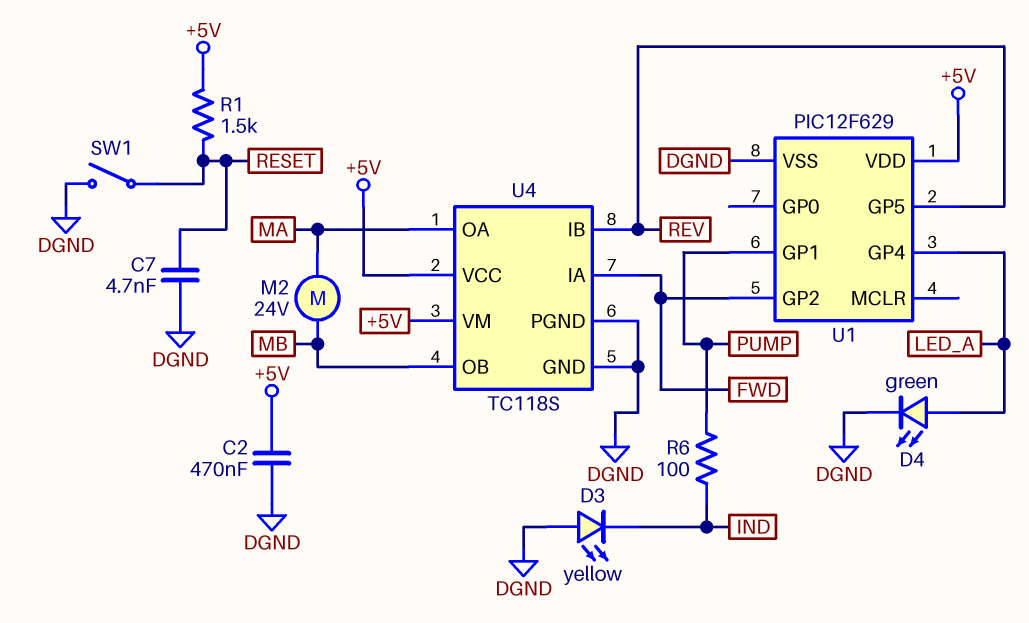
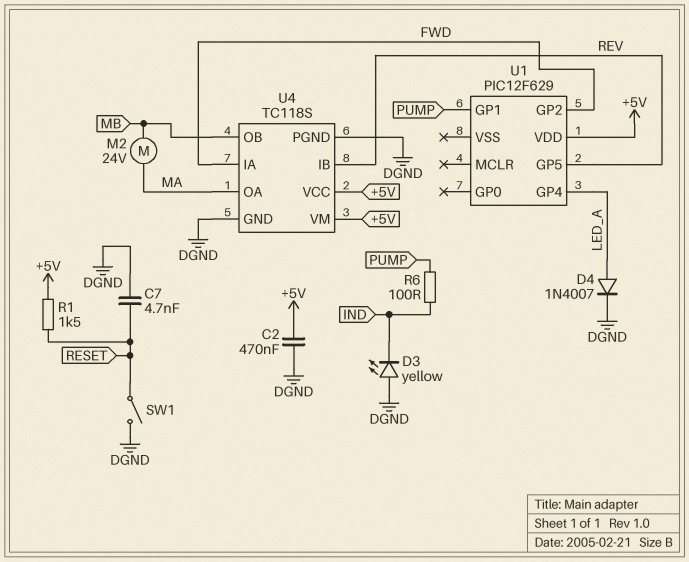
D4: LED green (A LED_A, K DGND) -> diode 1N4007 (A LED_A, K DGND)
U1 pin VSS: DGND -> none

